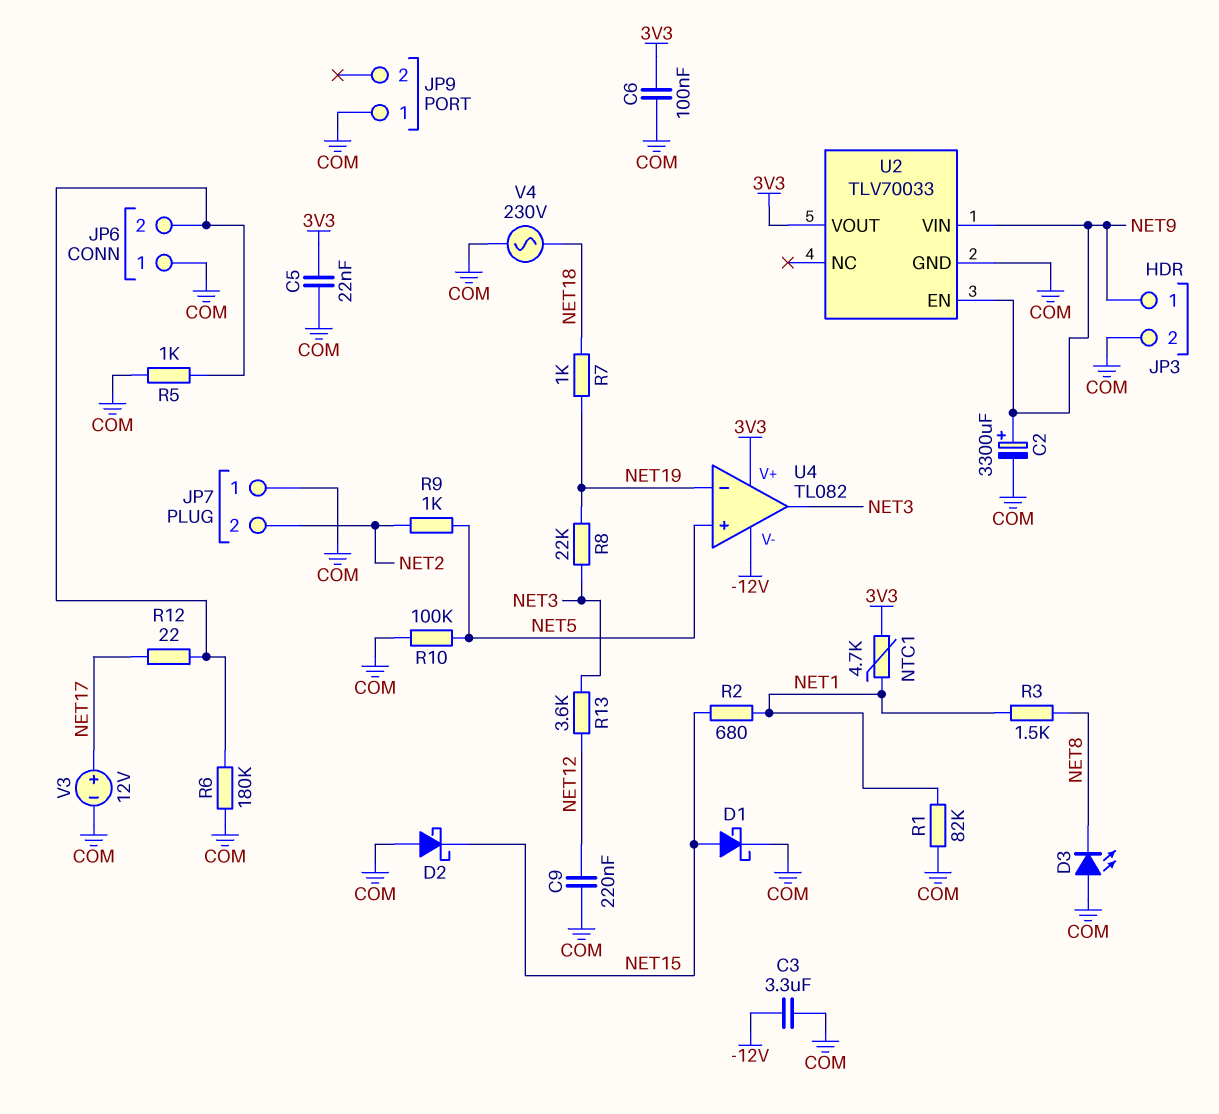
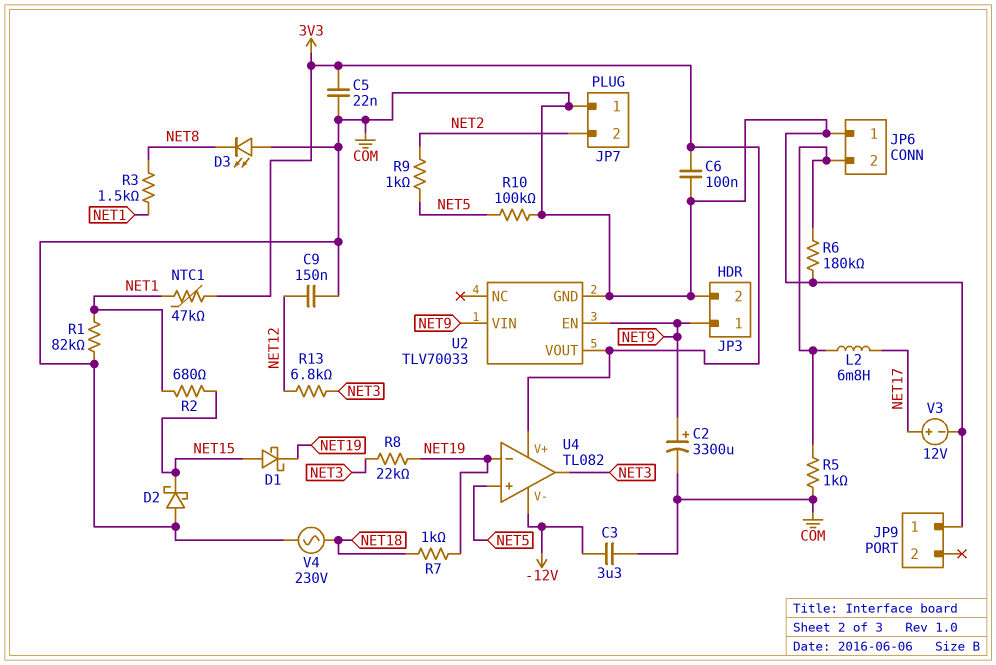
C9: 220nF (COM, NET12) -> 150nF (COM, NET12)
D1: schottky (A NET15, K COM) -> schottky (A NET15, K NET19)
L2: none -> 6.8mH (JP6/2, NET17)
NTC1: 4.7k (3V3, NET1) -> 47k (3V3, NET1)
R12: 22 (JP6/2, NET17) -> none
R13: 3.6k (NET3, NET12) -> 6.8k (NET3, NET12)

